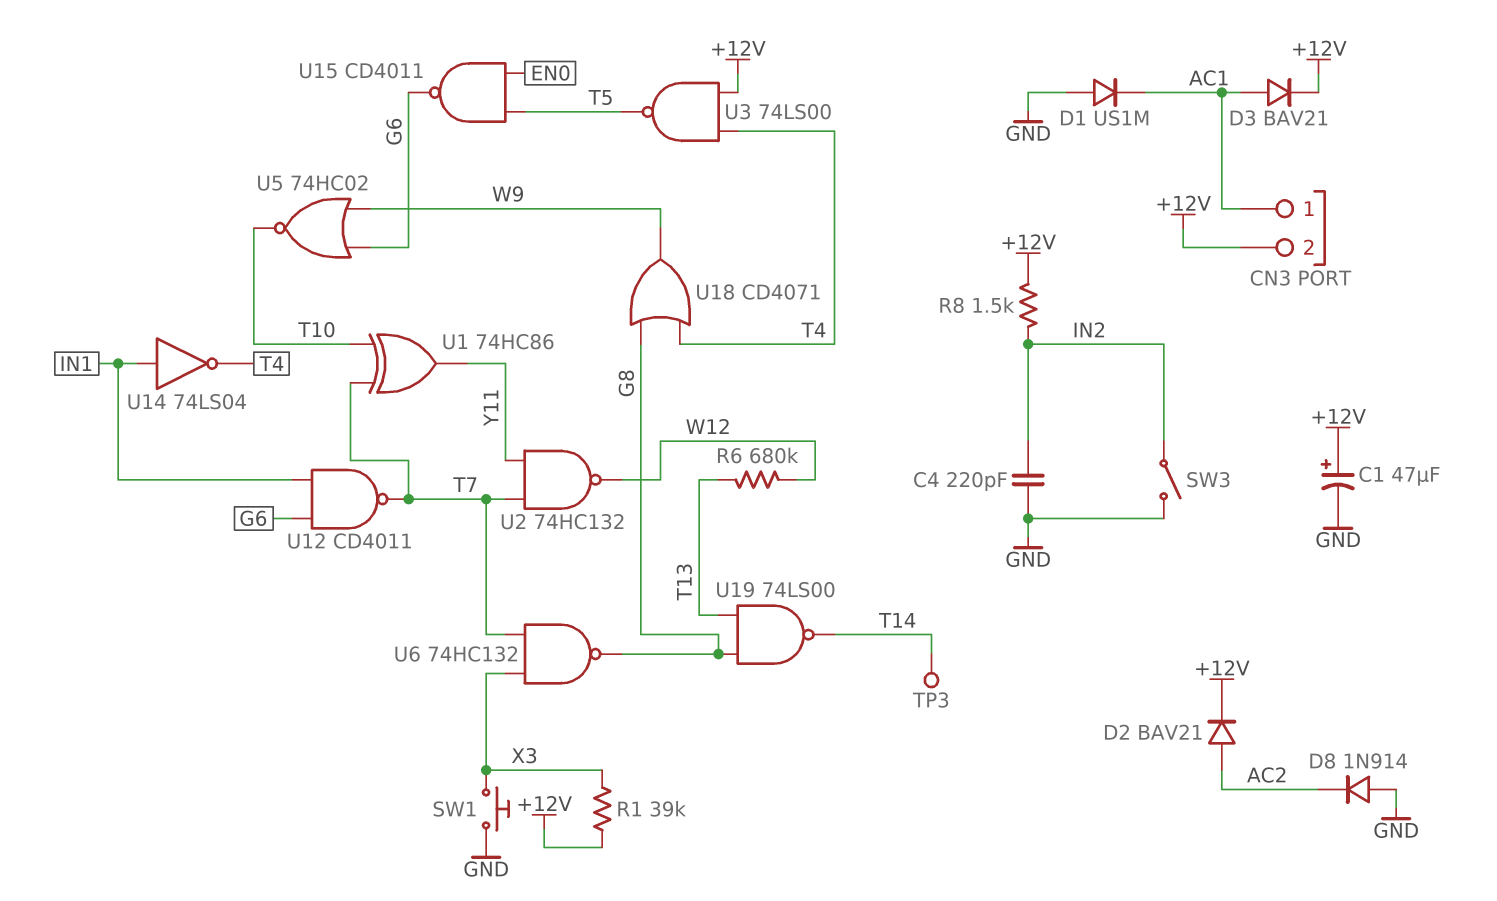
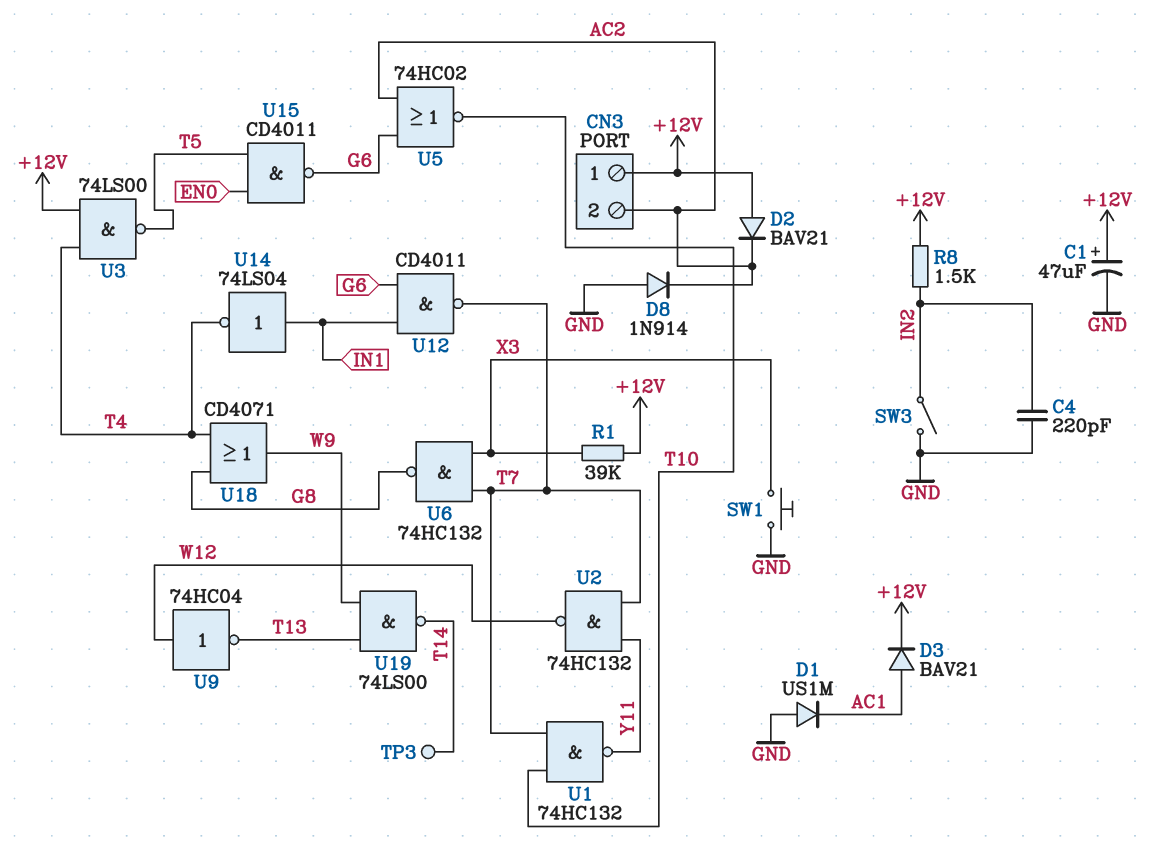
CN3 pin 1: AC1 -> +12V
CN3 pin 2: +12V -> AC2
D2: diode BAV21 (A AC2, K +12V) -> diode BAV21 (A +12V, K AC2)
R6: 680k (T13, W12) -> none
U1: XOR 74HC86 (in T7, in T10, out Y11) -> NAND 74HC132 (in T7, in T10, out Y11)
U5: NOR 74HC02 (in G6, in W9, out T10) -> NOR 74HC02 (in AC2, in G6, out T10)
U9: none -> NOT 74HC04 (in W12, out T13)
U19: NAND 74LS00 (in G8, in T13, out T14) -> NAND 74LS00 (in T13, in W9, out T14)

